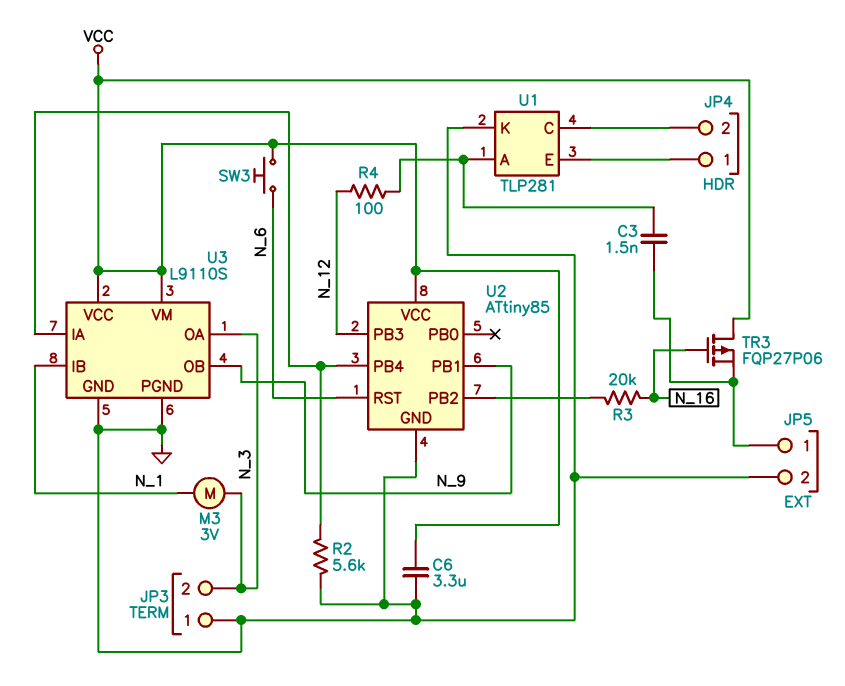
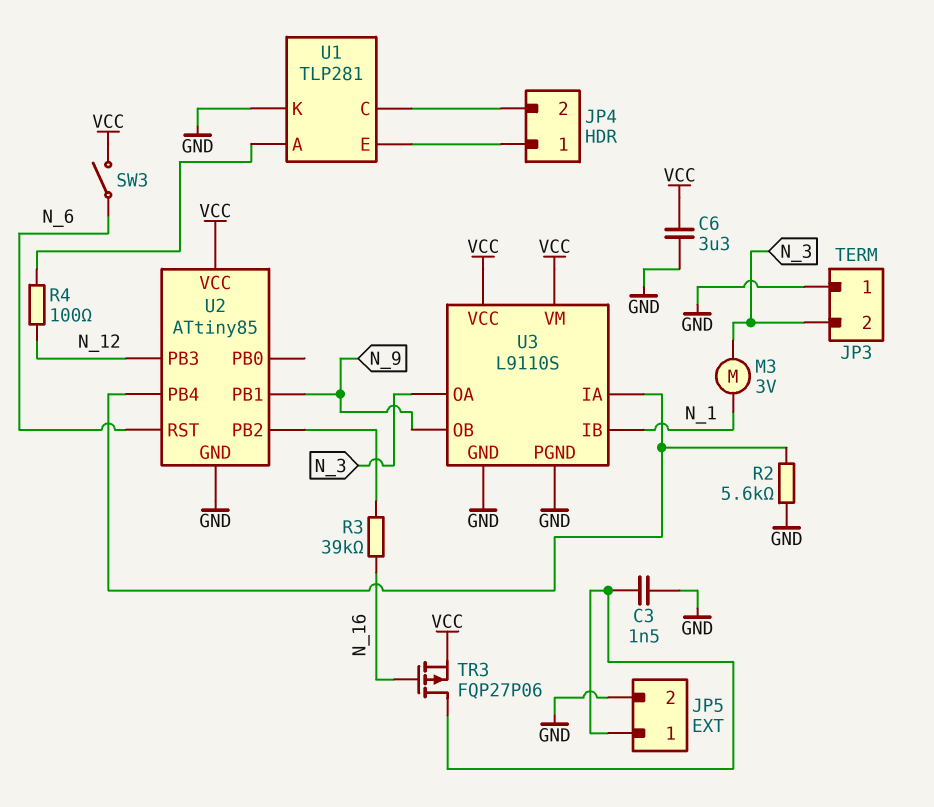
C3: 1.5nF (JP5/1, U1/A) -> 1.5nF (GND, JP5/1)
R3: 20k (N_16, U2/PB2) -> 39k (N_16, U2/PB2)
SW3: button (N_6, VCC) -> switch (N_6, VCC)
TR3: PMOS FQP27P06 (G N_16, D VCC, S JP5/1) -> PMOS FQP27P06 (G N_16, D JP5/1, S VCC)

